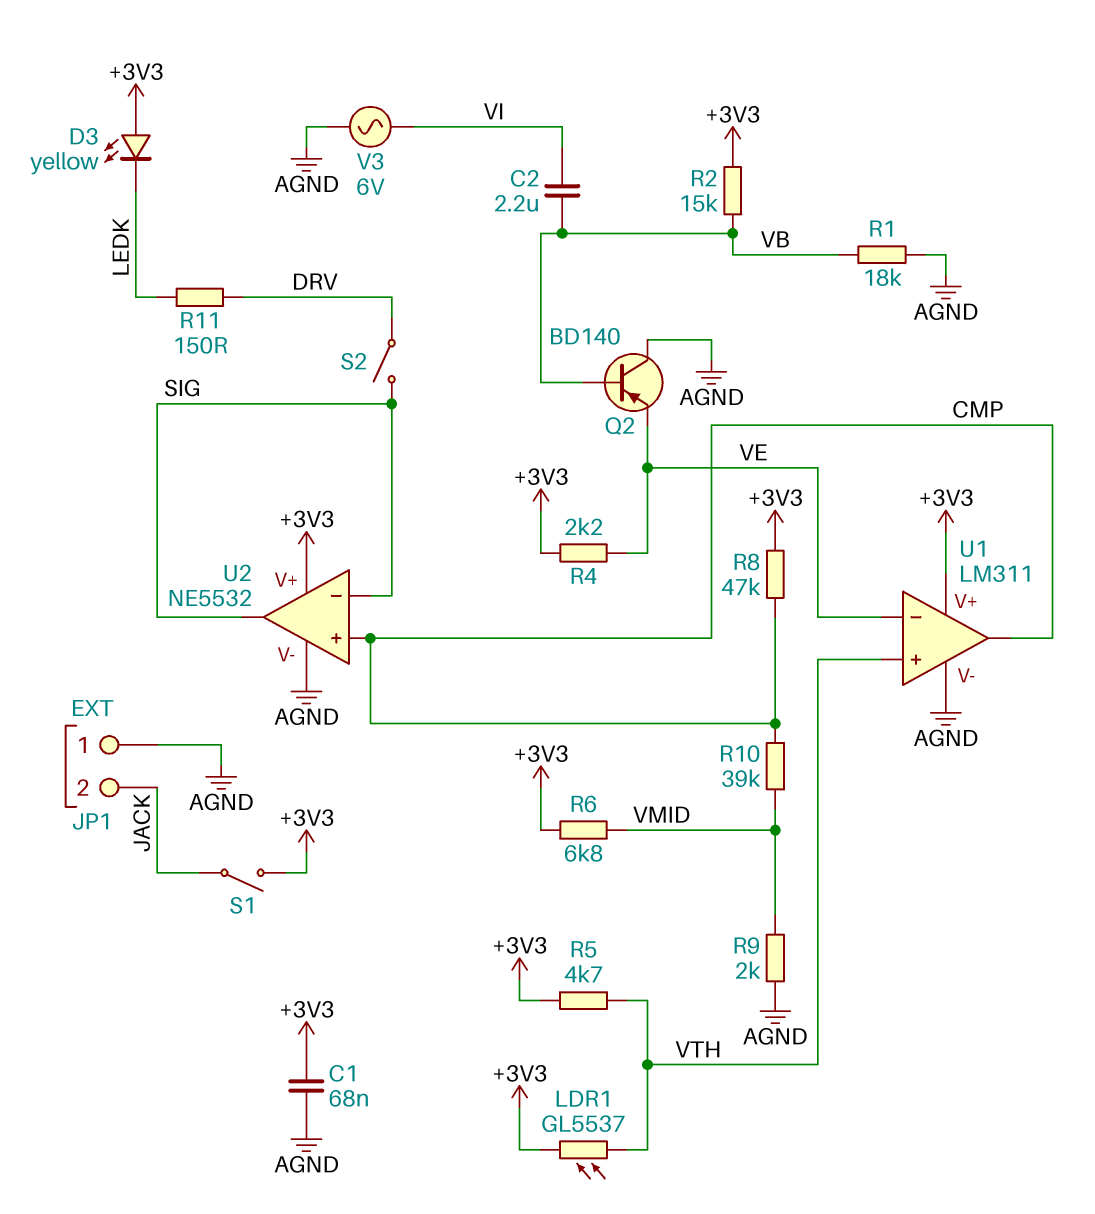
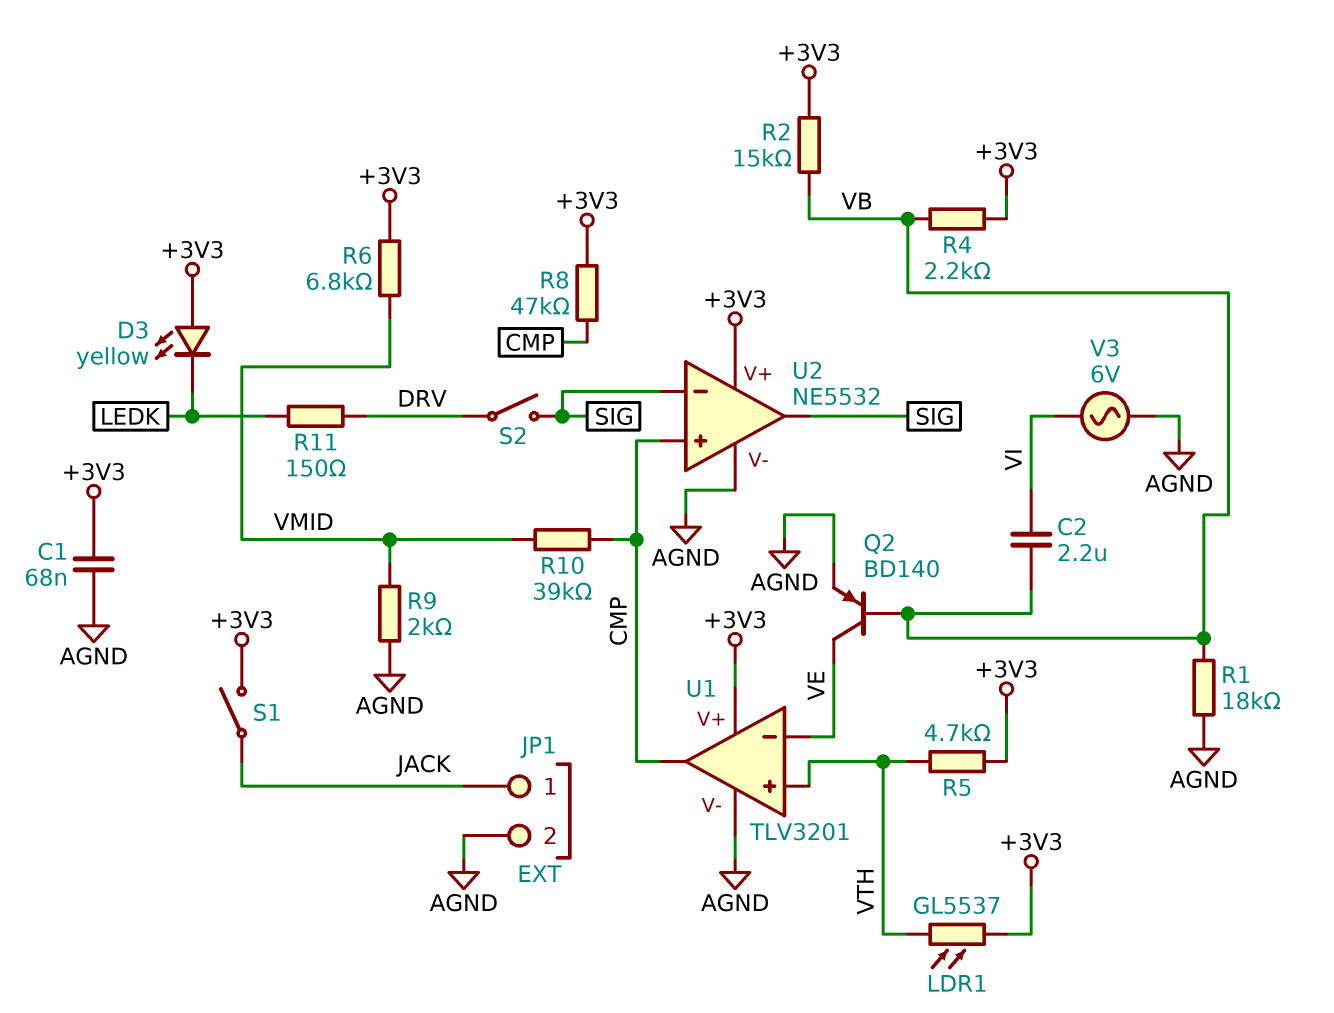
JP1 pin 1: AGND -> JACK
JP1 pin 2: JACK -> AGND
Q2: PNP BD140 (B VB, C AGND, E VE) -> PNP BD140 (B VB, C VE, E AGND)
R4: 2.2k (+3V3, VE) -> 2.2k (+3V3, VB)
U1: LM311 -> TLV3201

